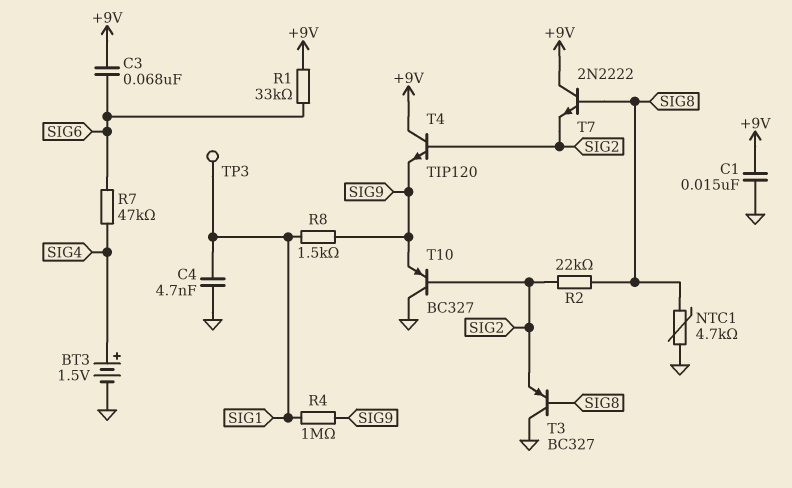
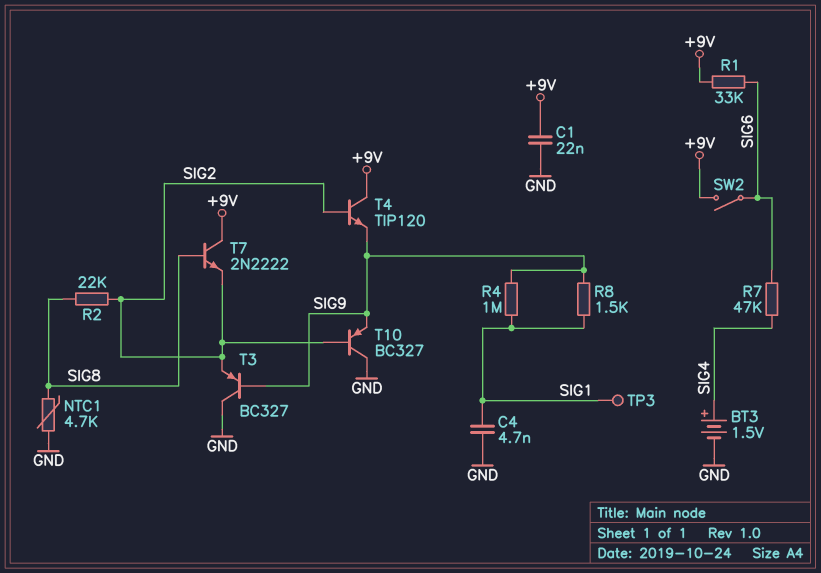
C1: 15nF (+9V, GND) -> 22nF (+9V, GND)
C3: 68nF (+9V, SIG6) -> none
SW2: none -> switch (+9V, SIG6)
T3: PNP BC327 (B SIG8, C GND, E SIG2) -> PNP BC327 (B SIG9, C GND, E SIG2)

